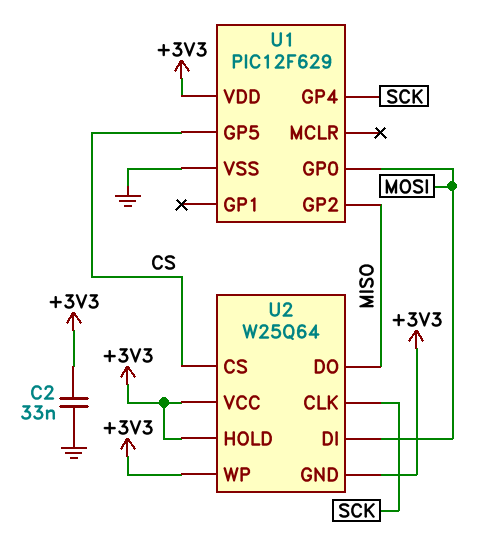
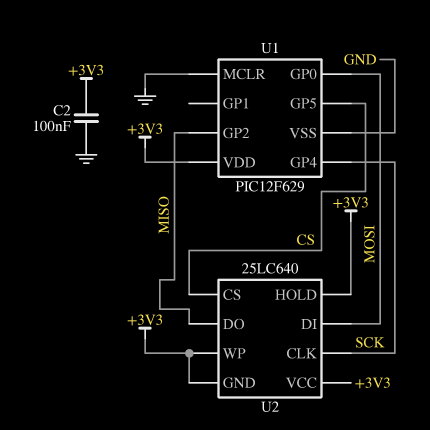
C2: 33nF (+3V3, GND) -> 100nF (+3V3, GND)
U1 pin MCLR: none -> GND
U2: W25Q64 -> 25LC640

